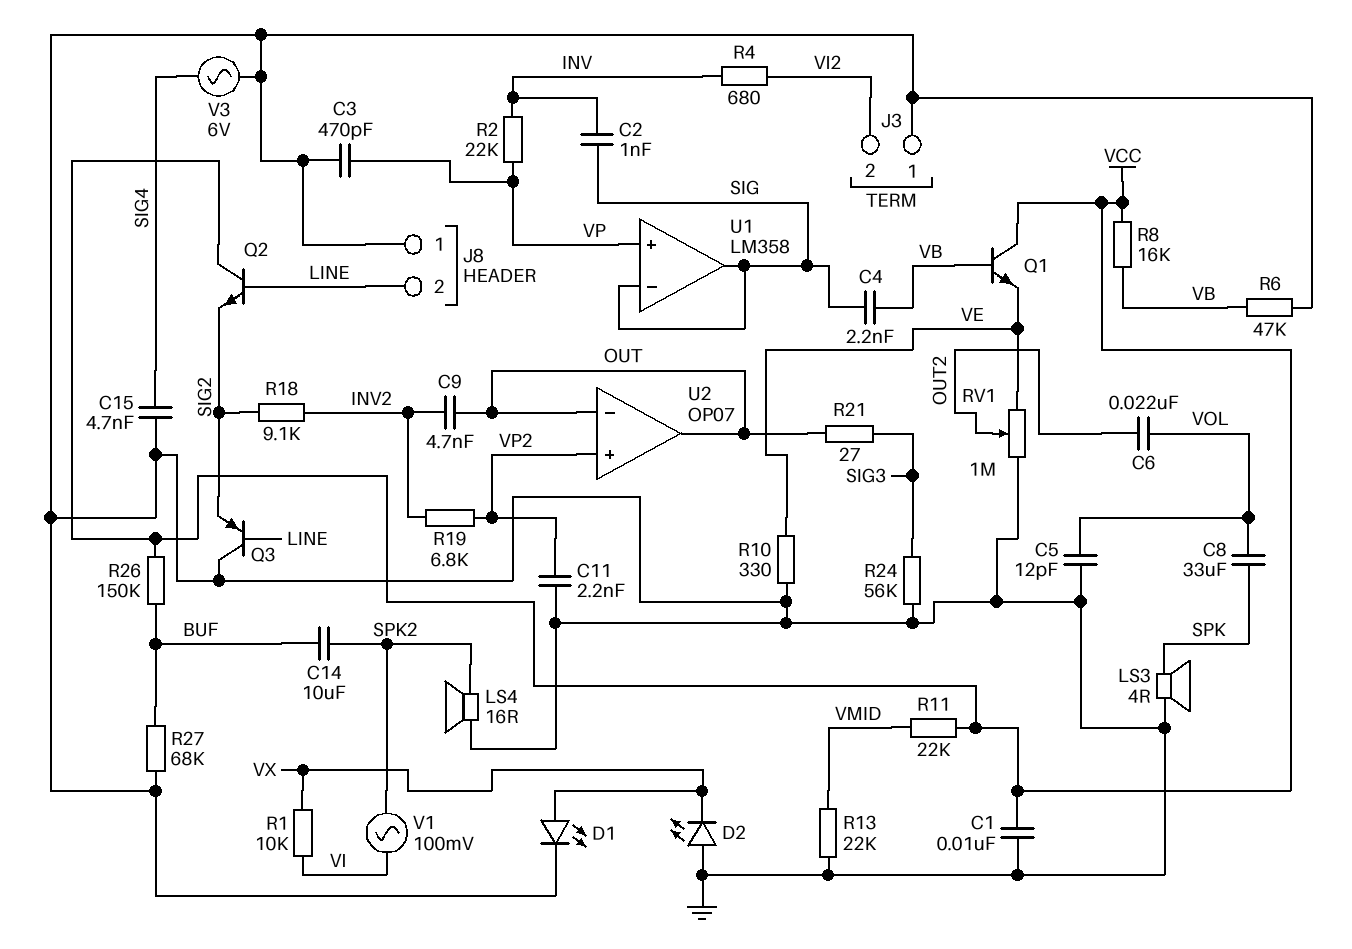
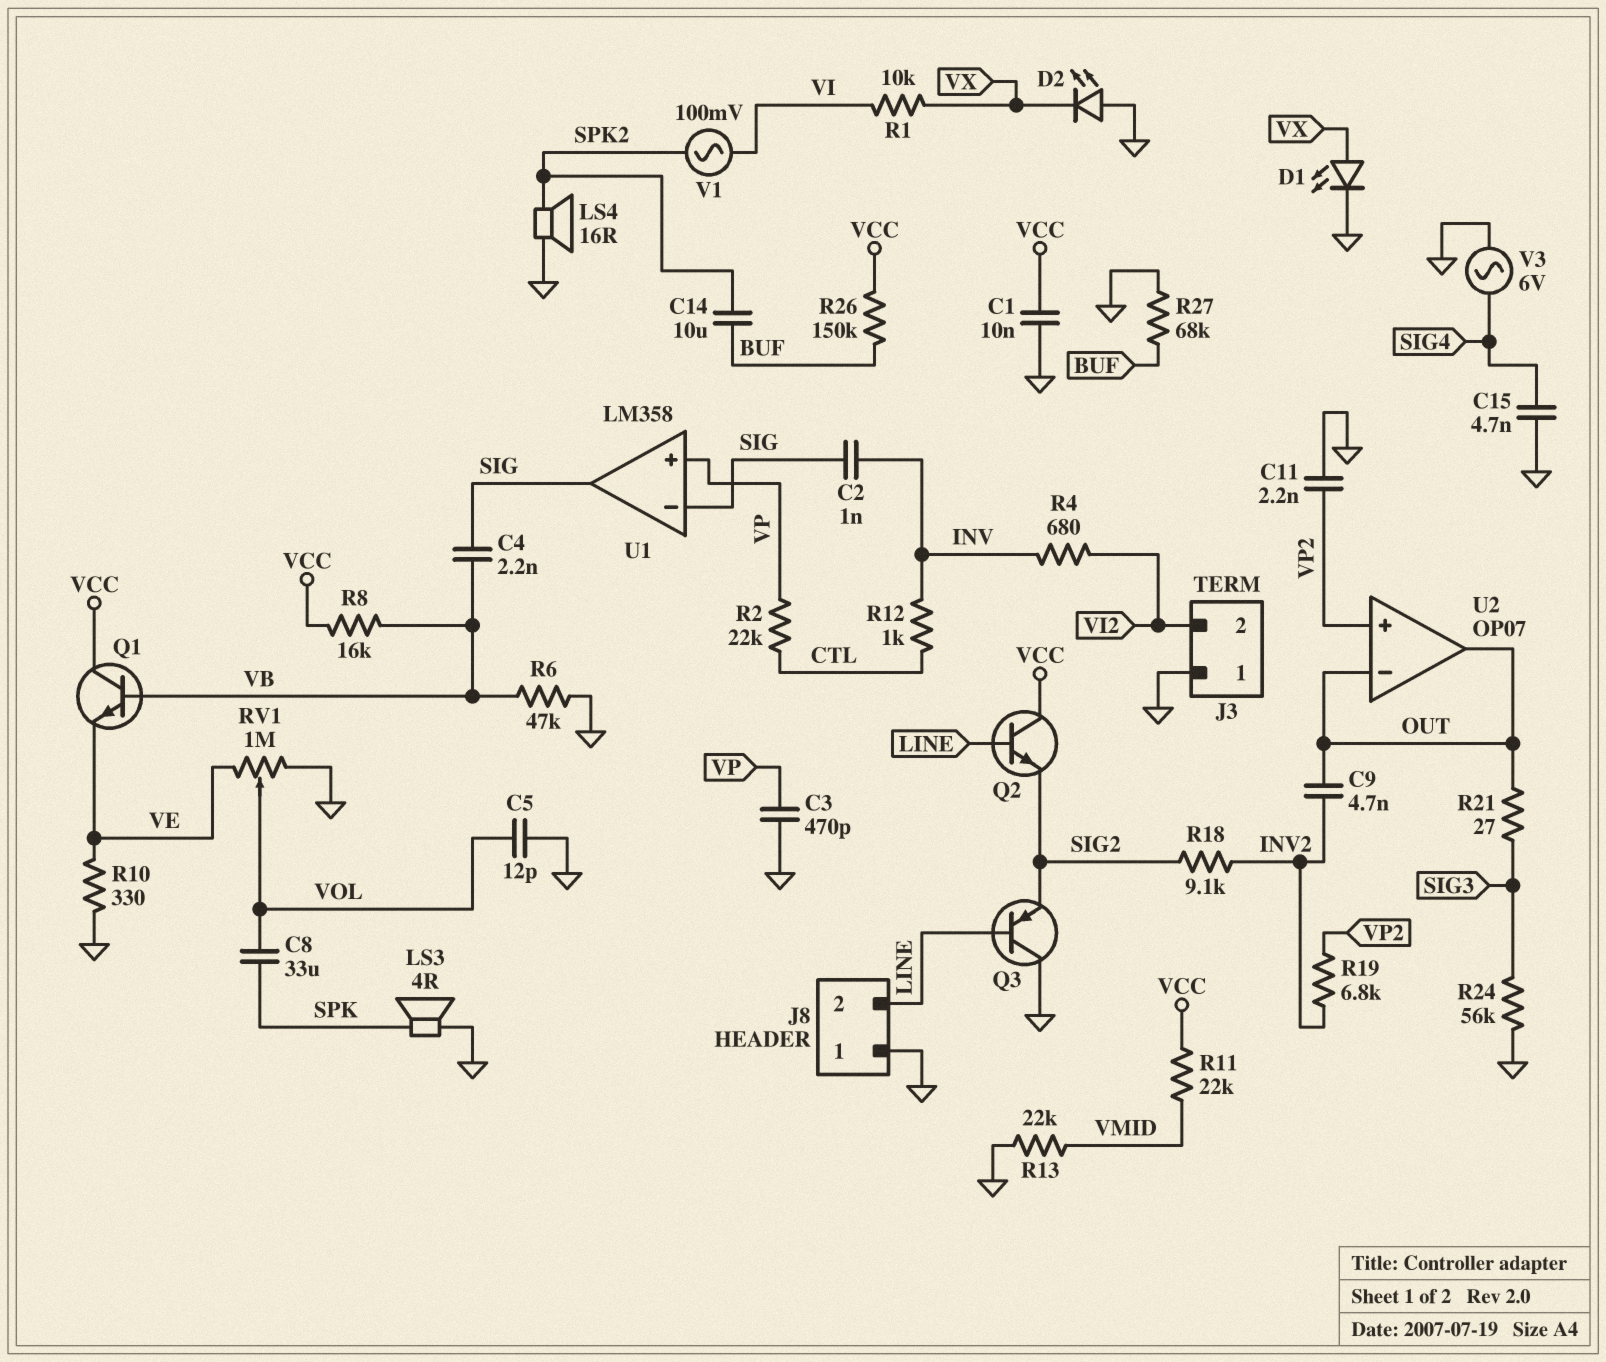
C6: 22nF (OUT2, VOL) -> none
R2: 22k (INV, VP) -> 22k (CTL, VP)
R12: none -> 1k (CTL, INV)
RV1: 1M (GND, VE, wiper OUT2) -> 1M (GND, VE, wiper VOL)

